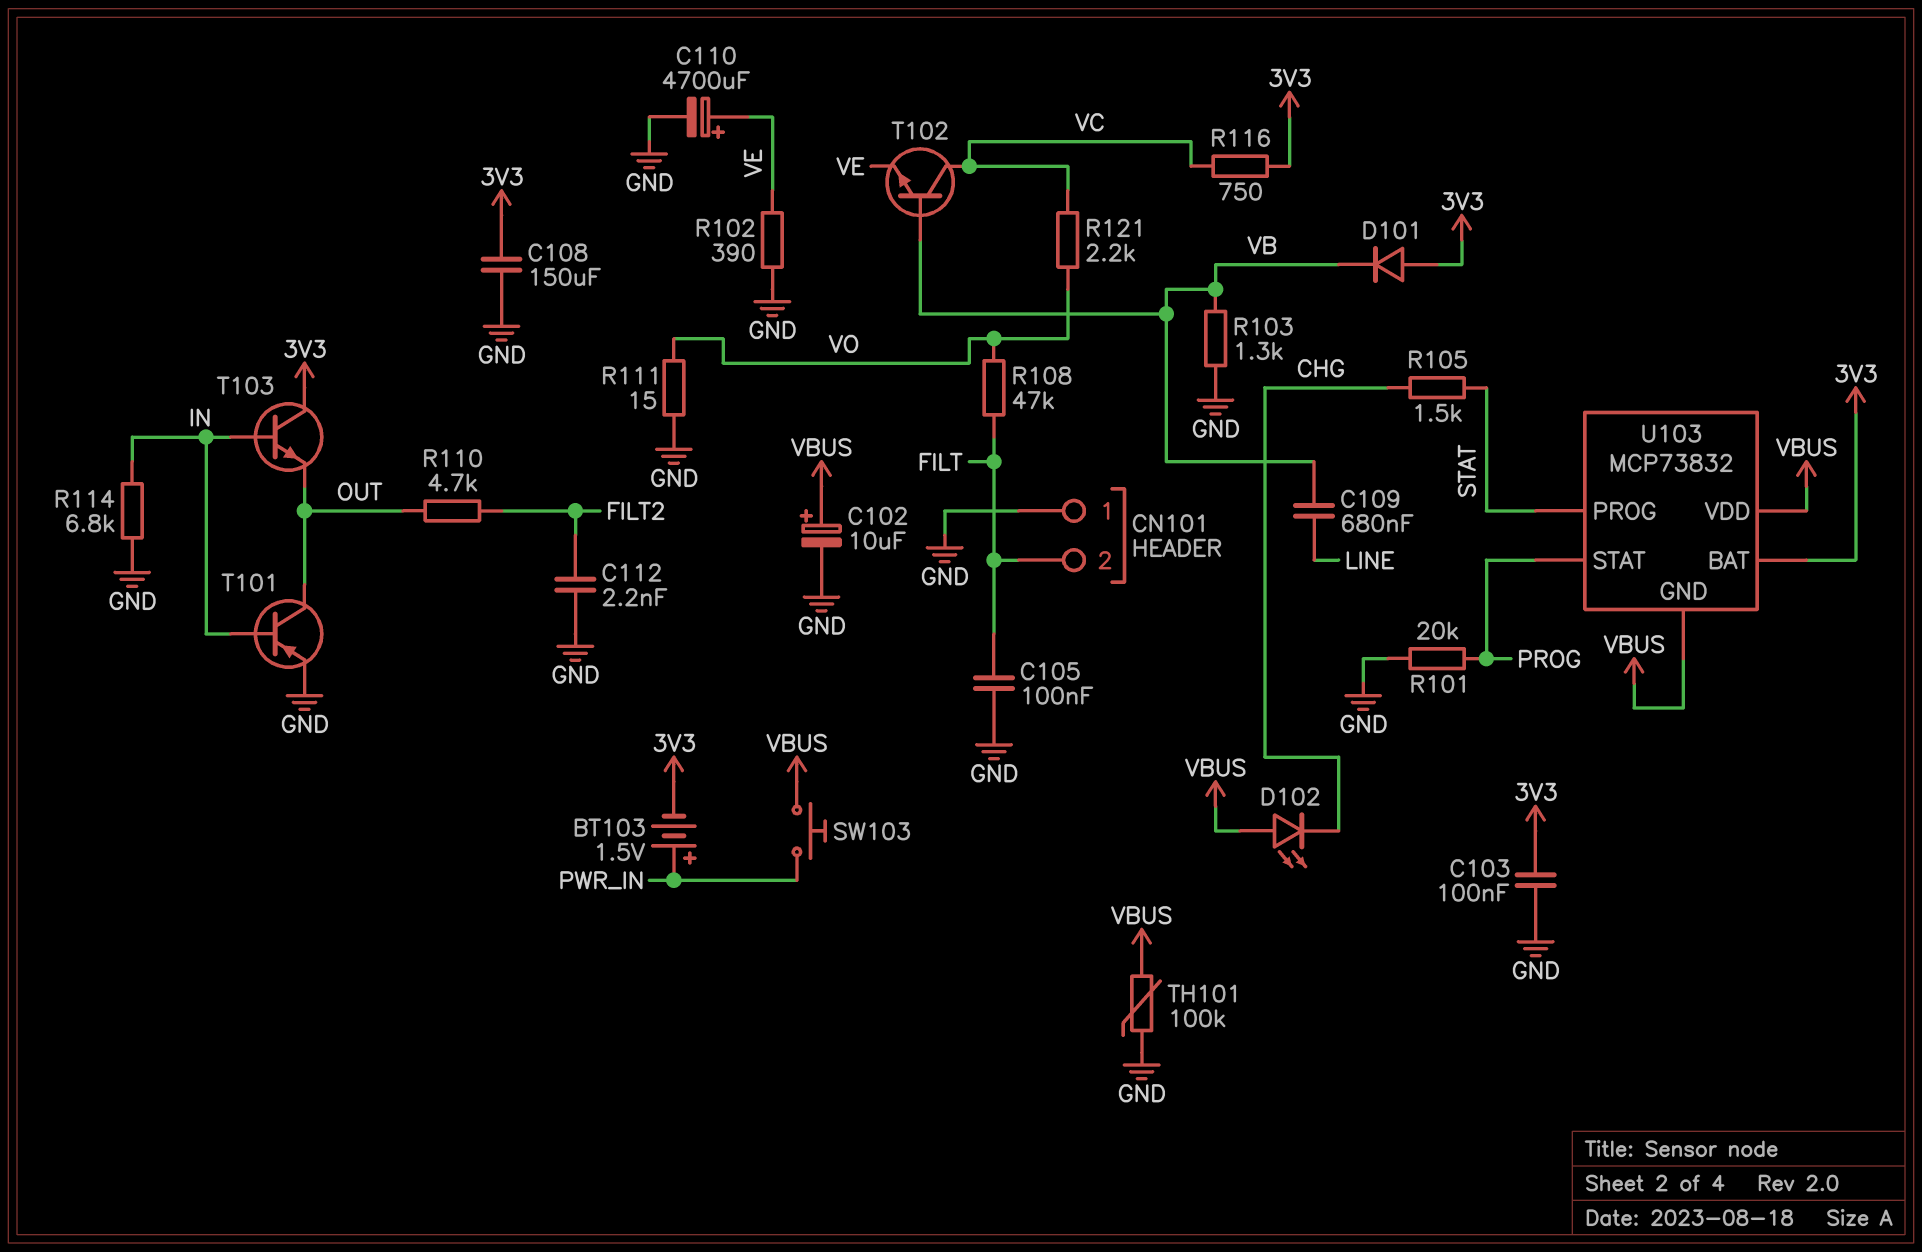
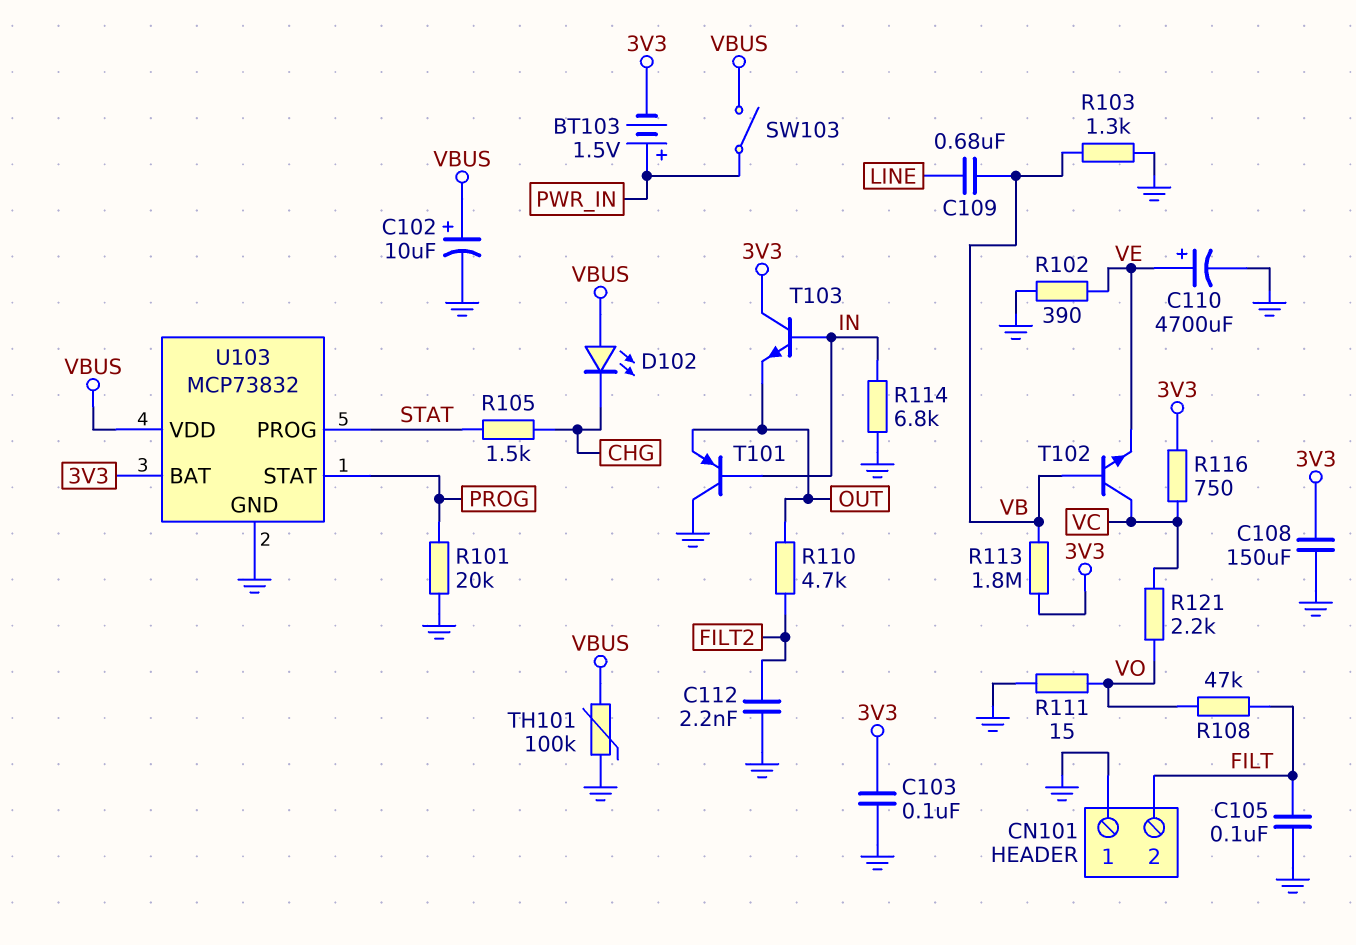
D101: diode (A 3V3, K VB) -> none
R113: none -> 1.8M (3V3, VB)
SW103: button (PWR_IN, VBUS) -> switch (PWR_IN, VBUS)
T101: PNP (B IN, C OUT, E GND) -> PNP (B IN, C GND, E OUT)
U103 pin GND: VBUS -> GND

